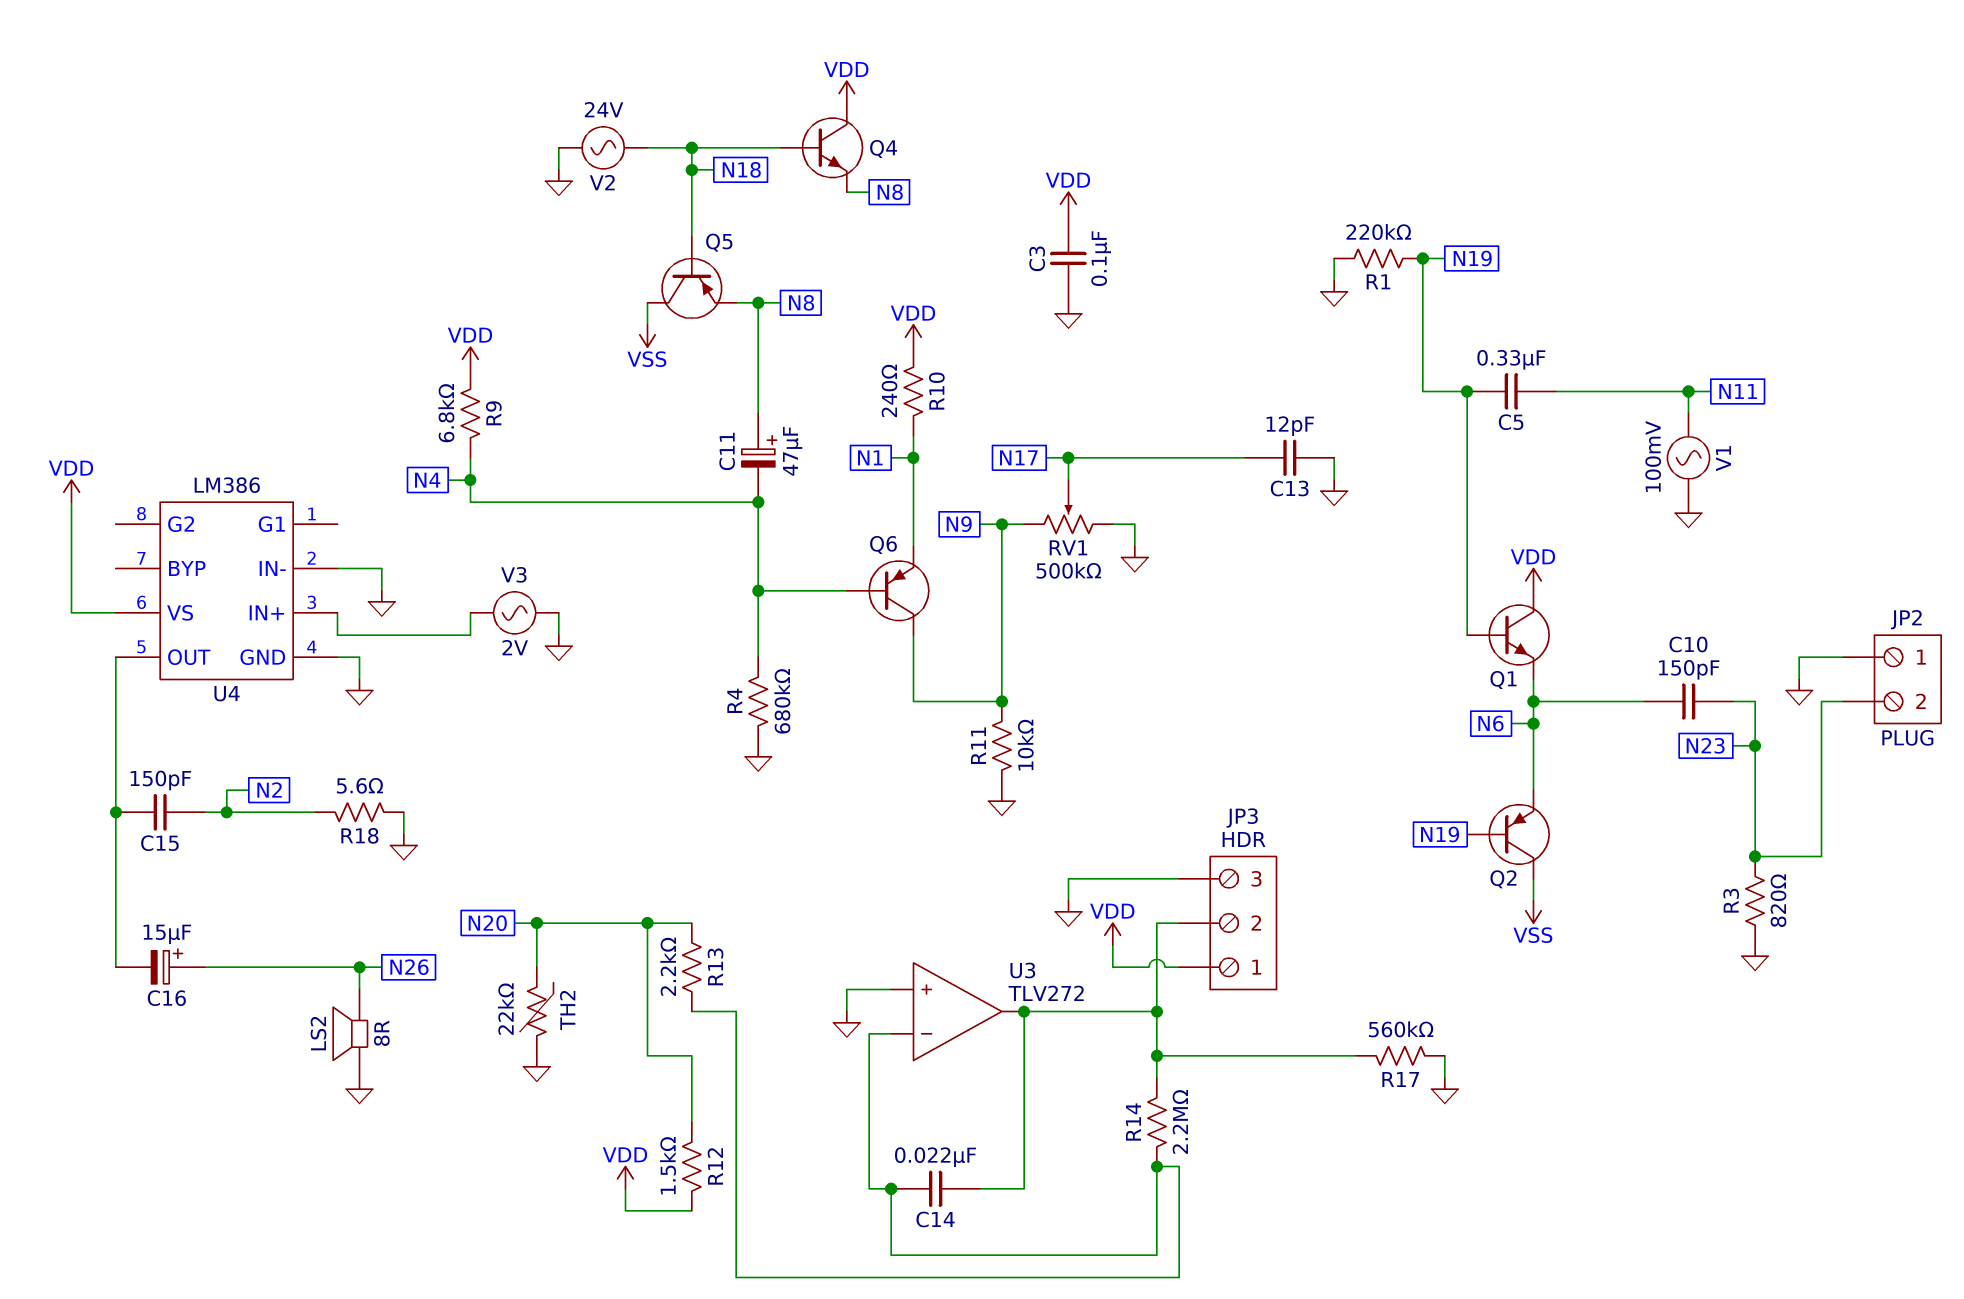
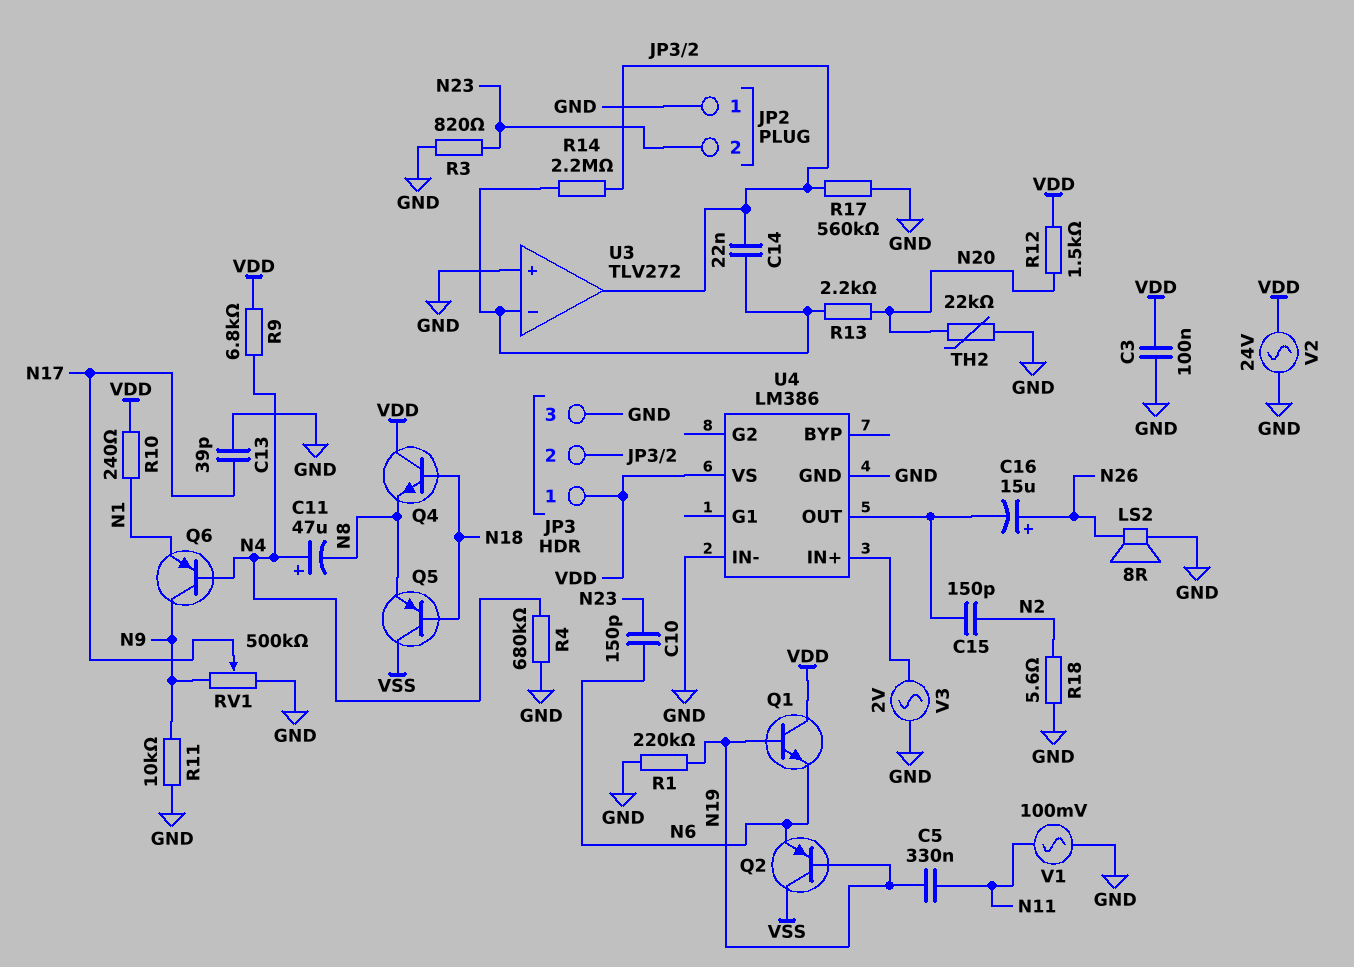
C11: 47uF (plus N8, minus N4) -> 47uF (plus N4, minus N8)
C13: 12pF (GND, N17) -> 39pF (GND, N17)
V2: AC 24V (GND, N18) -> AC 24V (GND, VDD)

